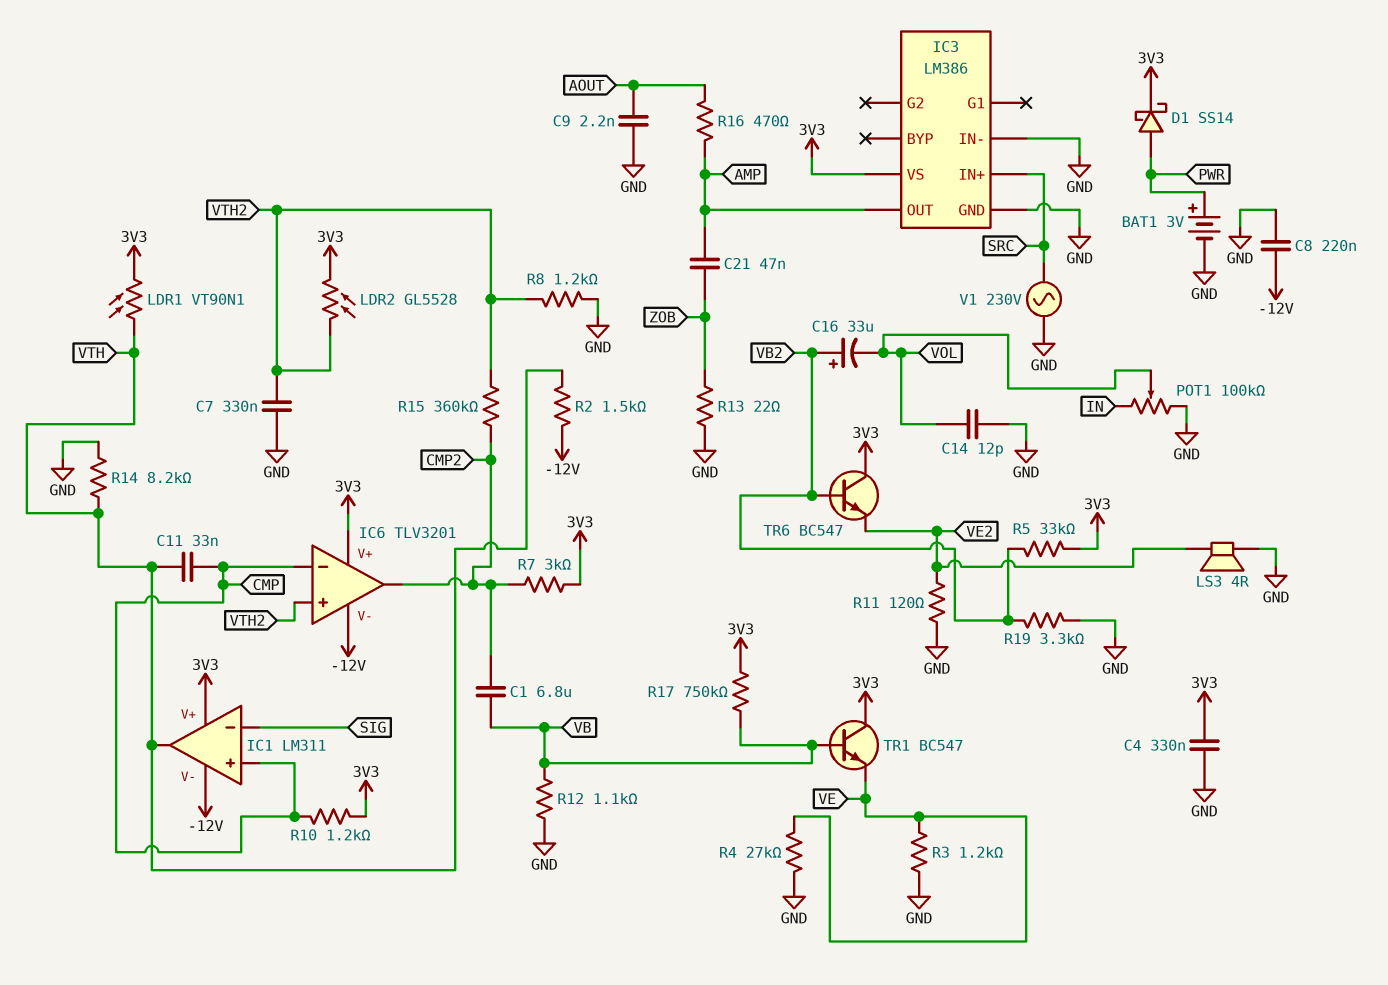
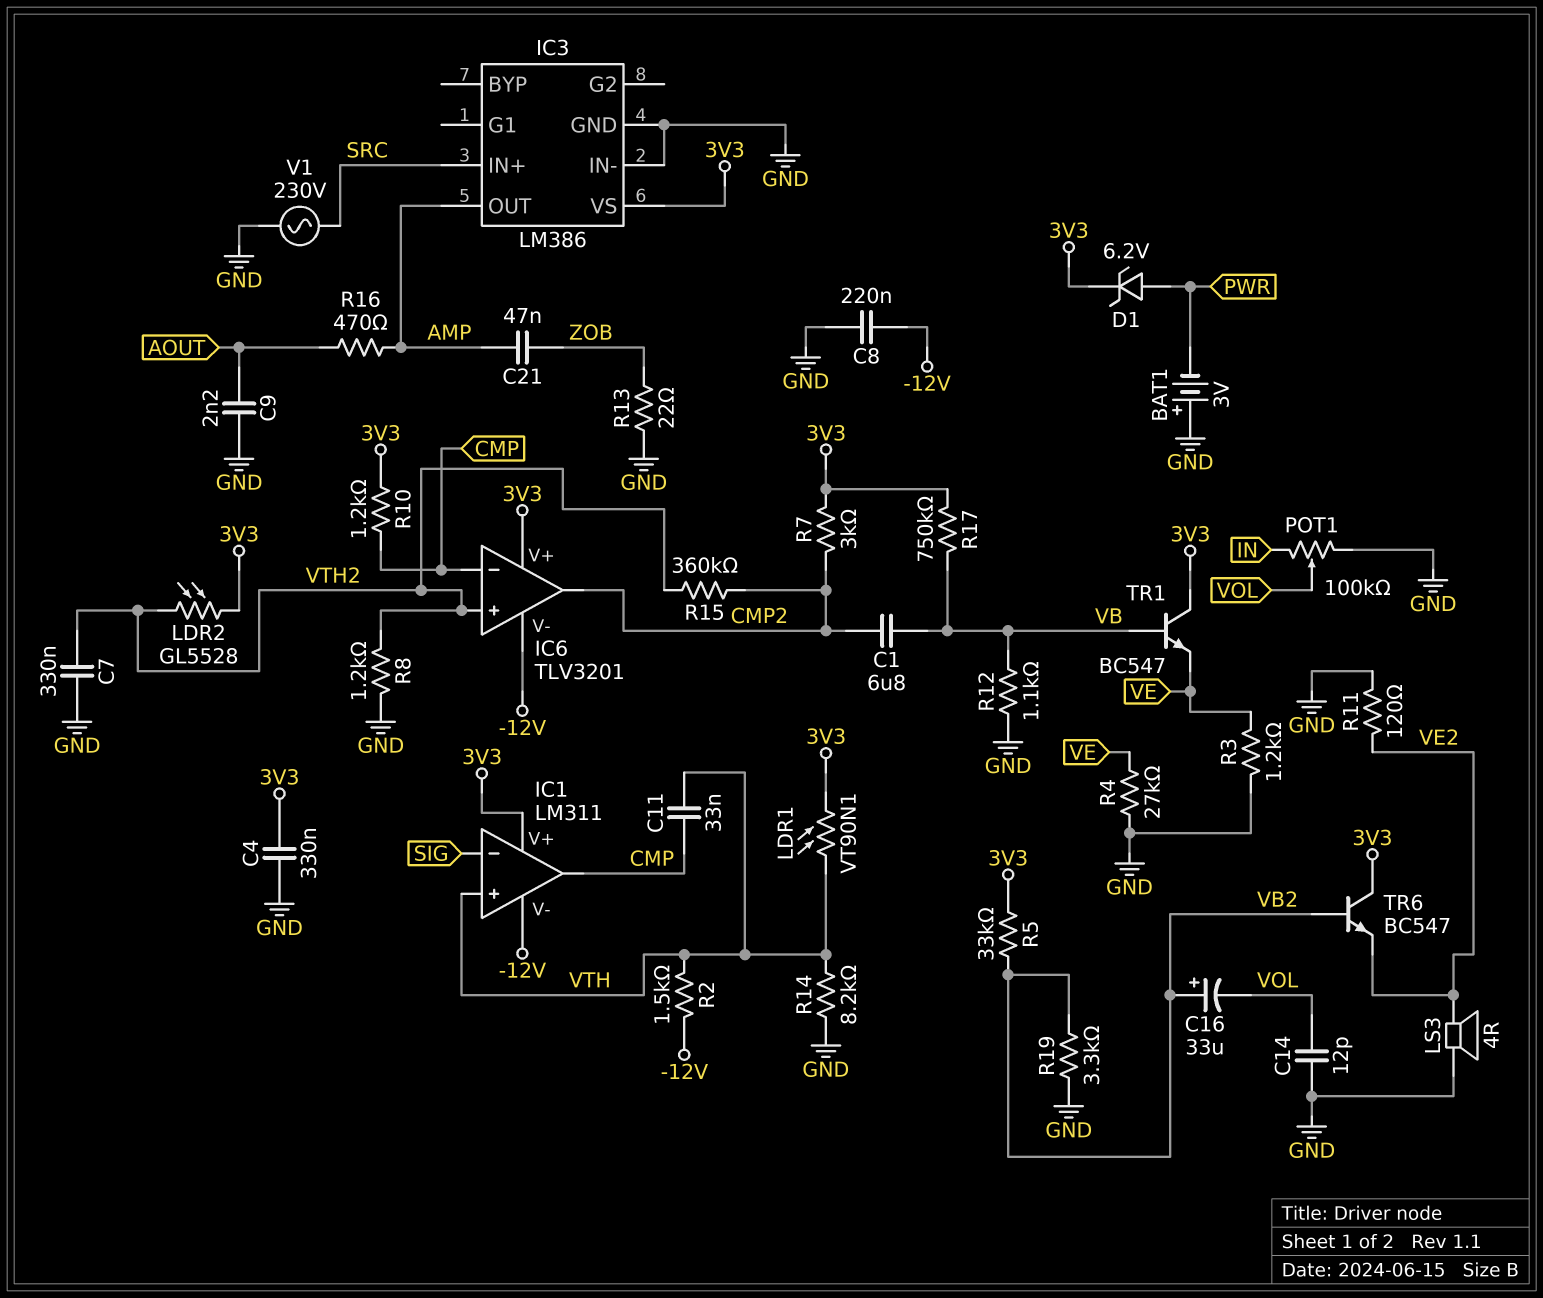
BAT1: 3V (plus PWR, minus GND) -> 3V (plus GND, minus PWR)
D1: schottky SS14 (A PWR, K 3V3) -> zener 6.2V (A PWR, K 3V3)
IC1 pin in+: CMP -> VTH
IC1 pin out: VTH -> CMP

